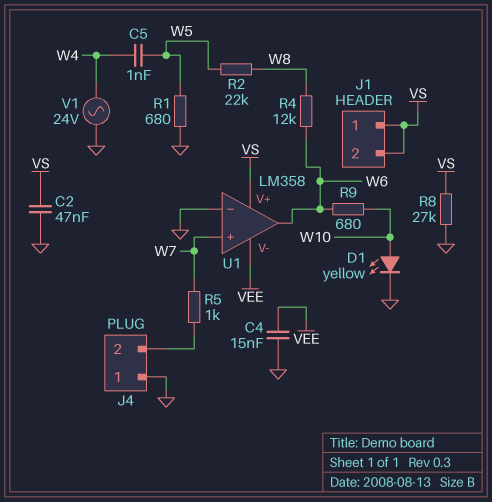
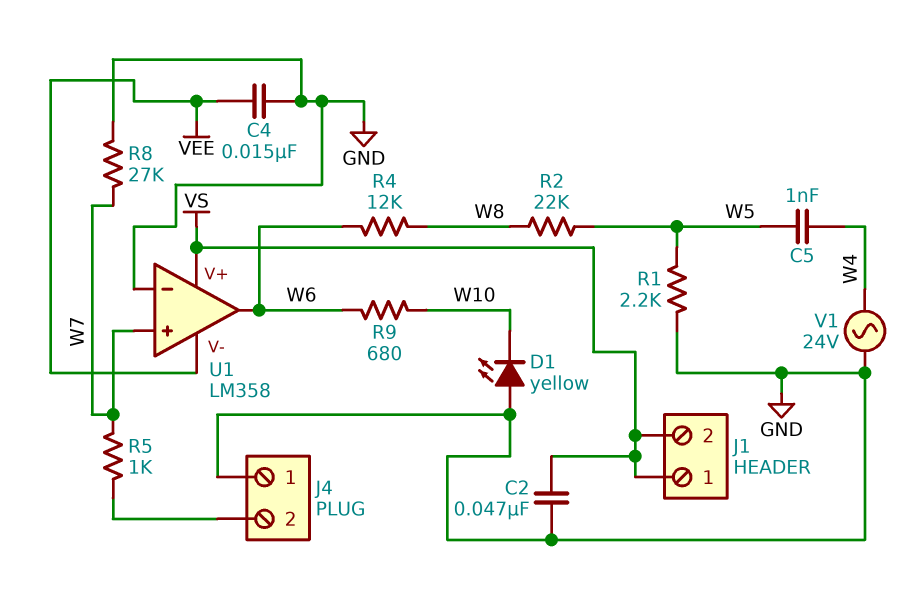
D1: LED yellow (A W10, K GND) -> LED yellow (A GND, K W10)
R1: 680 (GND, W5) -> 2.2k (GND, W5)
R8: 27k (GND, VS) -> 27k (GND, W7)

